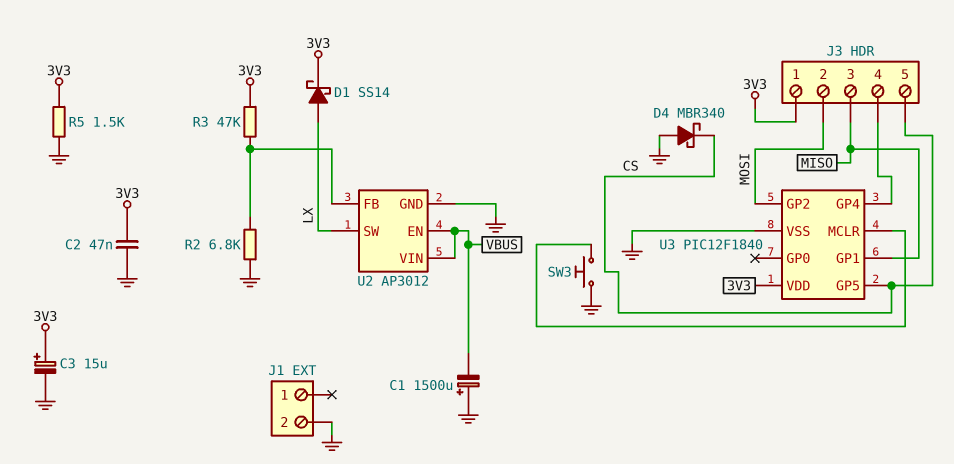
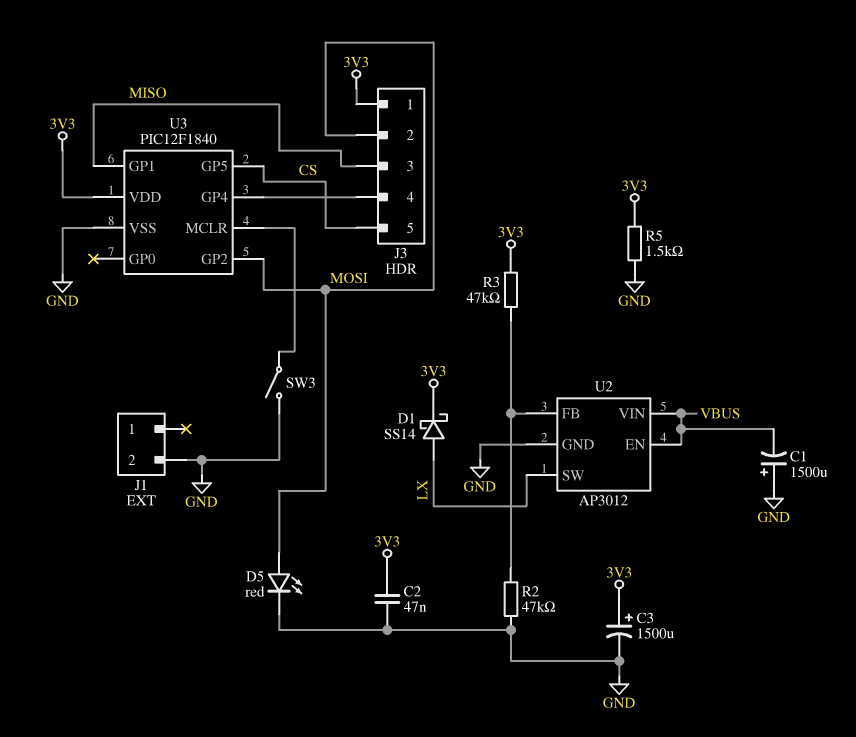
C3: 15uF (plus 3V3, minus GND) -> 1500uF (plus 3V3, minus GND)
D4: schottky MBR340 (A GND, K CS) -> none
D5: none -> LED red (A MOSI, K GND)
R2: 6.8k (GND, U2/FB) -> 47k (GND, U2/FB)
SW3: button (GND, U3/MCLR) -> switch (GND, U3/MCLR)

